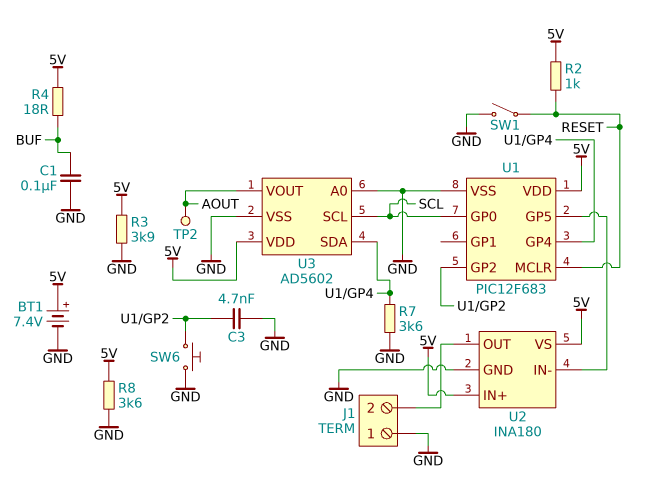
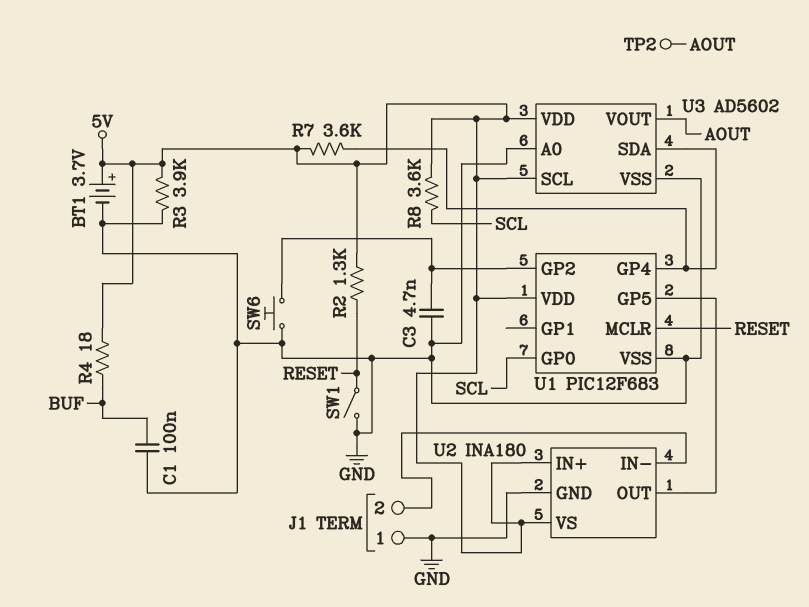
BT1: 7.4V (plus 5V, minus GND) -> 3.7V (plus 5V, minus GND)
R2: 1k (5V, RESET) -> 1.3k (5V, RESET)
R7: 3.6k (GND, U1/GP4) -> 3.6k (5V, U1/GP4)
R8: 3.6k (5V, GND) -> 3.6k (5V, SCL)
U2 pin IN-: U1/GP5 -> J1/2
U2 pin OUT: J1/2 -> U1/GP5
U3 pin SCL: SCL -> 5V

